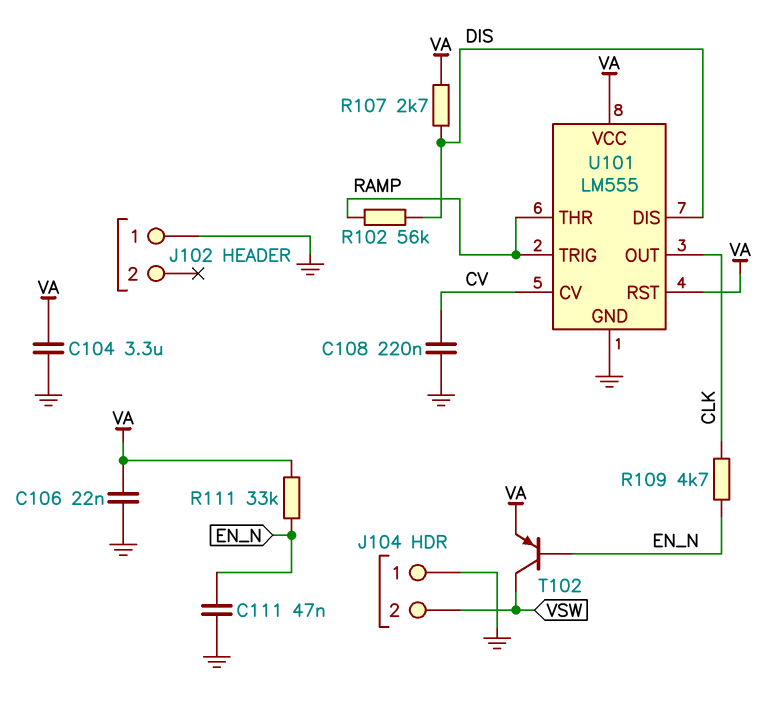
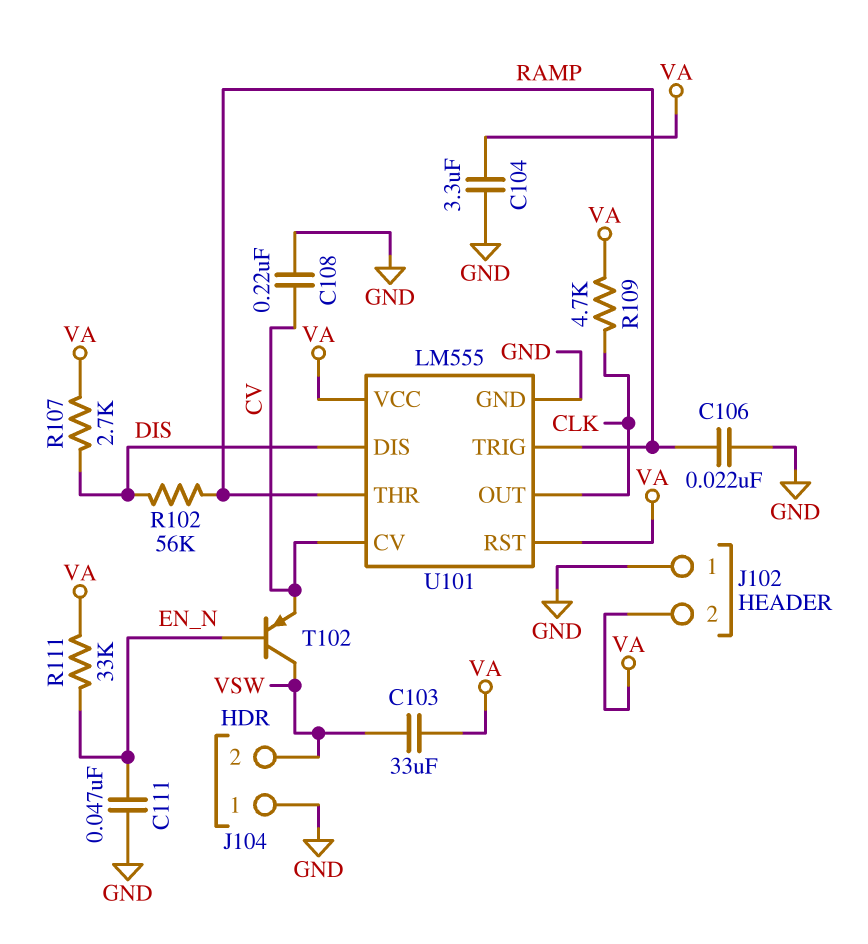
C103: none -> 33uF (VA, VSW)
C106: 22nF (GND, VA) -> 22nF (GND, RAMP)
J102 pin 2: none -> VA
R109: 4.7k (CLK, EN_N) -> 4.7k (CLK, VA)
T102: PNP (B EN_N, C VSW, E VA) -> PNP (B EN_N, C VSW, E CV)

